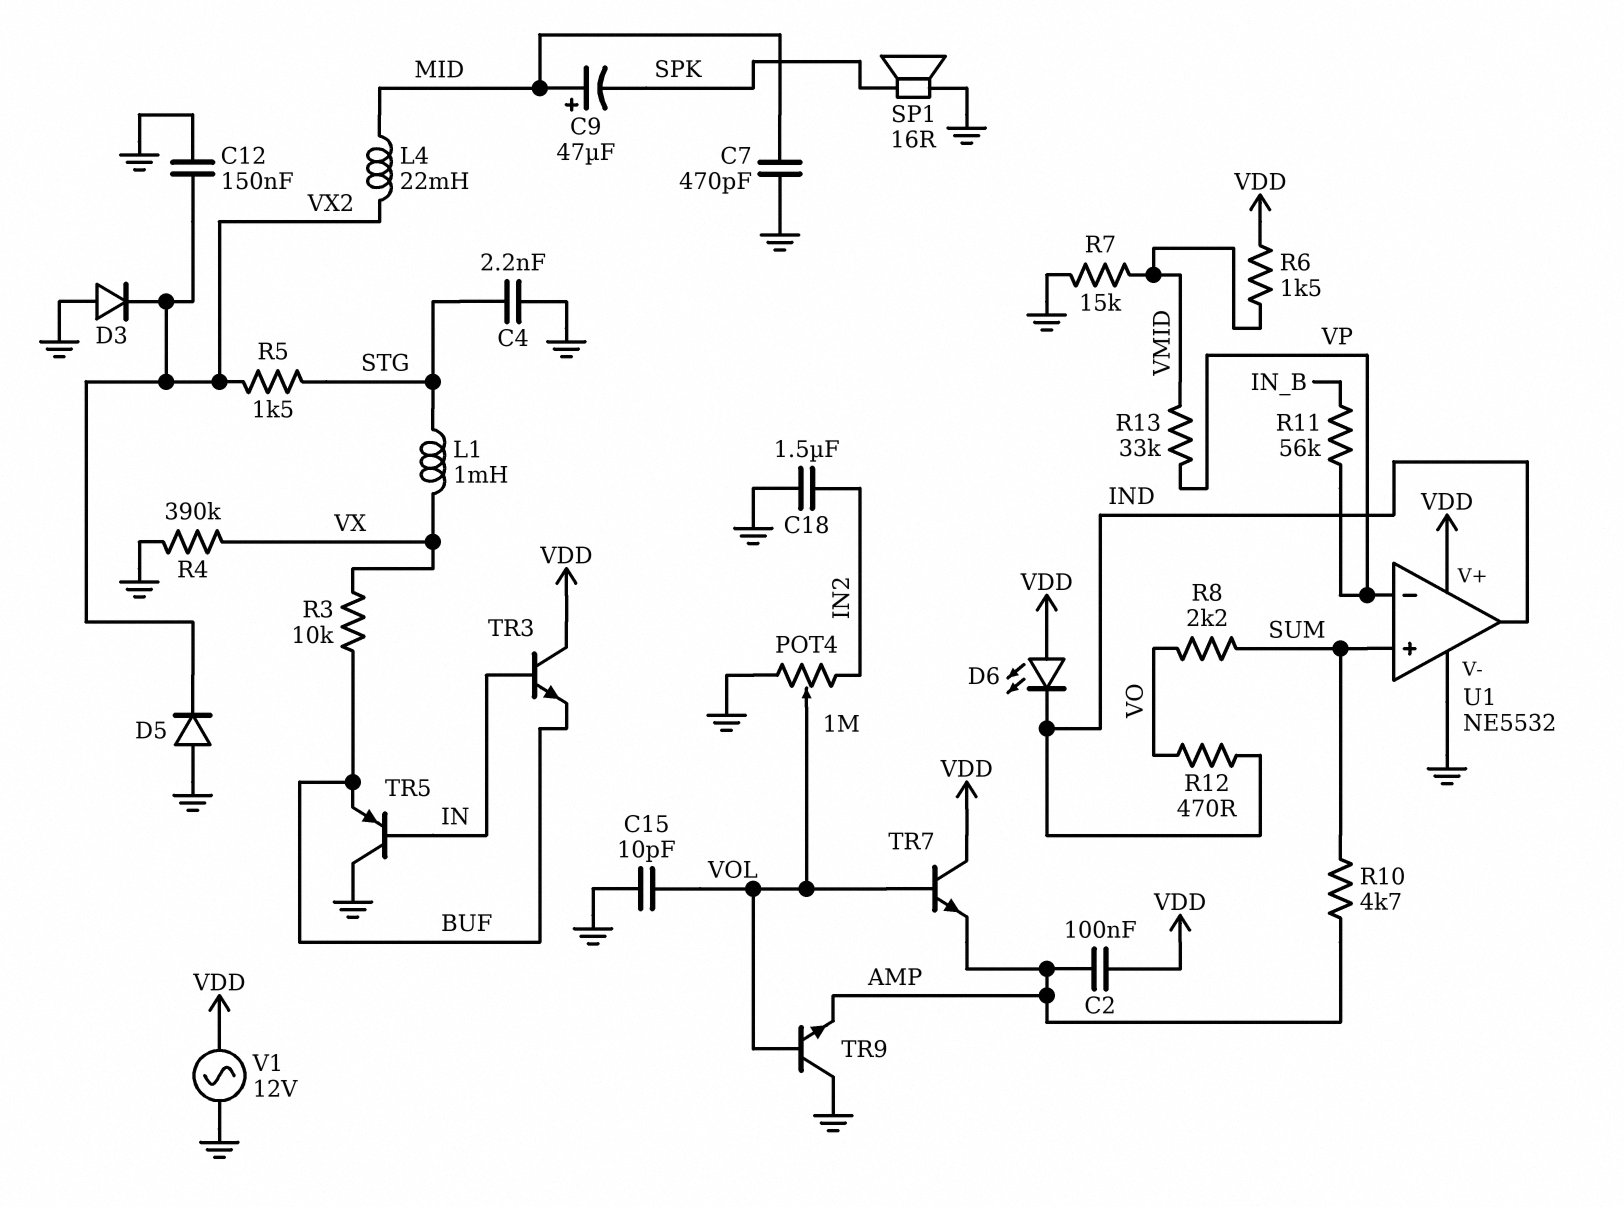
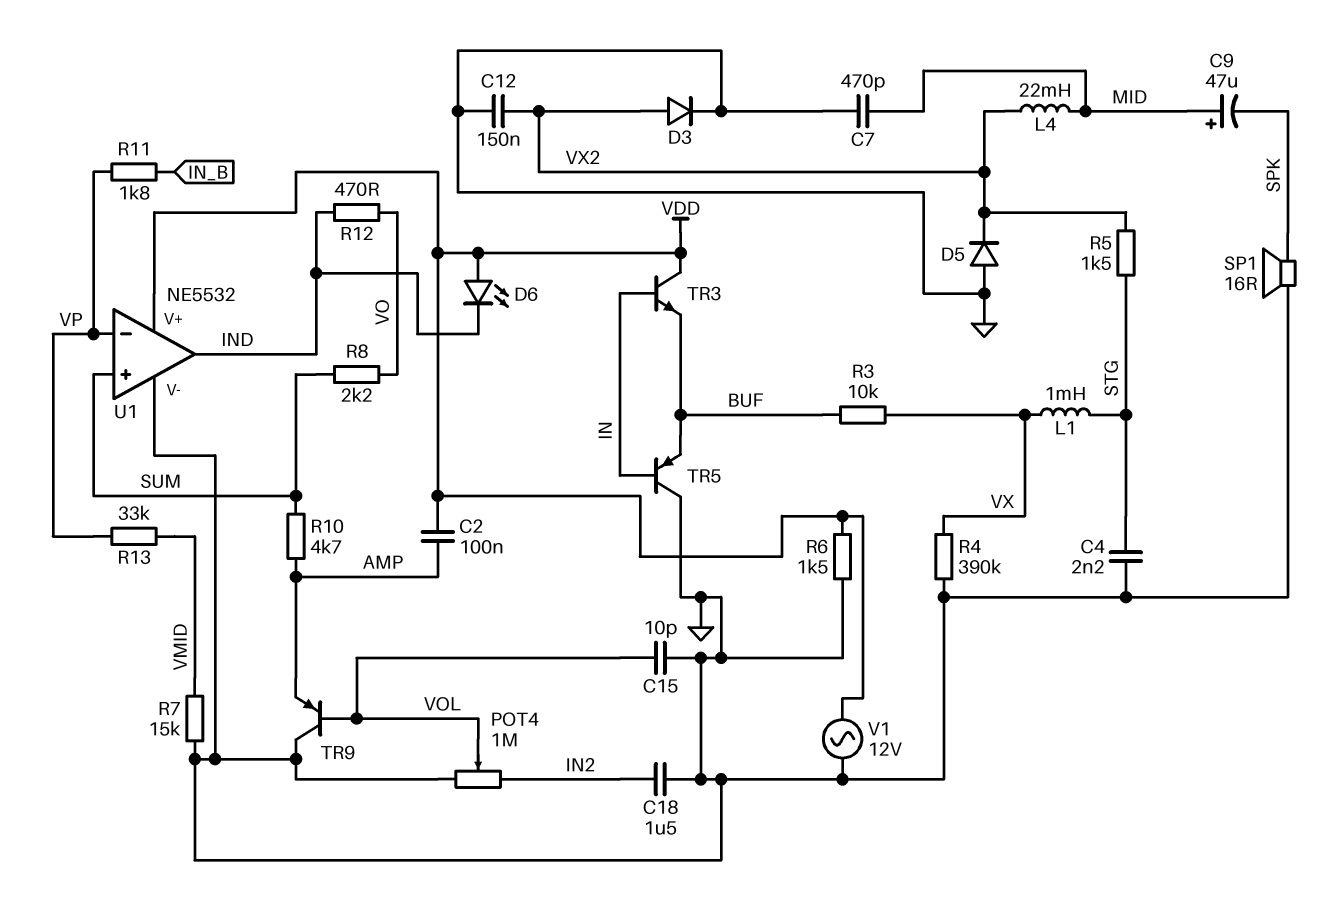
D3: diode (A GND, K VX2) -> diode (A VX2, K GND)
R6: 1.5k (VDD, VMID) -> 1.5k (GND, VDD)
R11: 56k (IN_B, VP) -> 1.8k (IN_B, VP)
TR7: NPN (B VOL, C VDD, E AMP) -> none
TR9: NPN (B VOL, C GND, E AMP) -> PNP (B VOL, C GND, E AMP)

